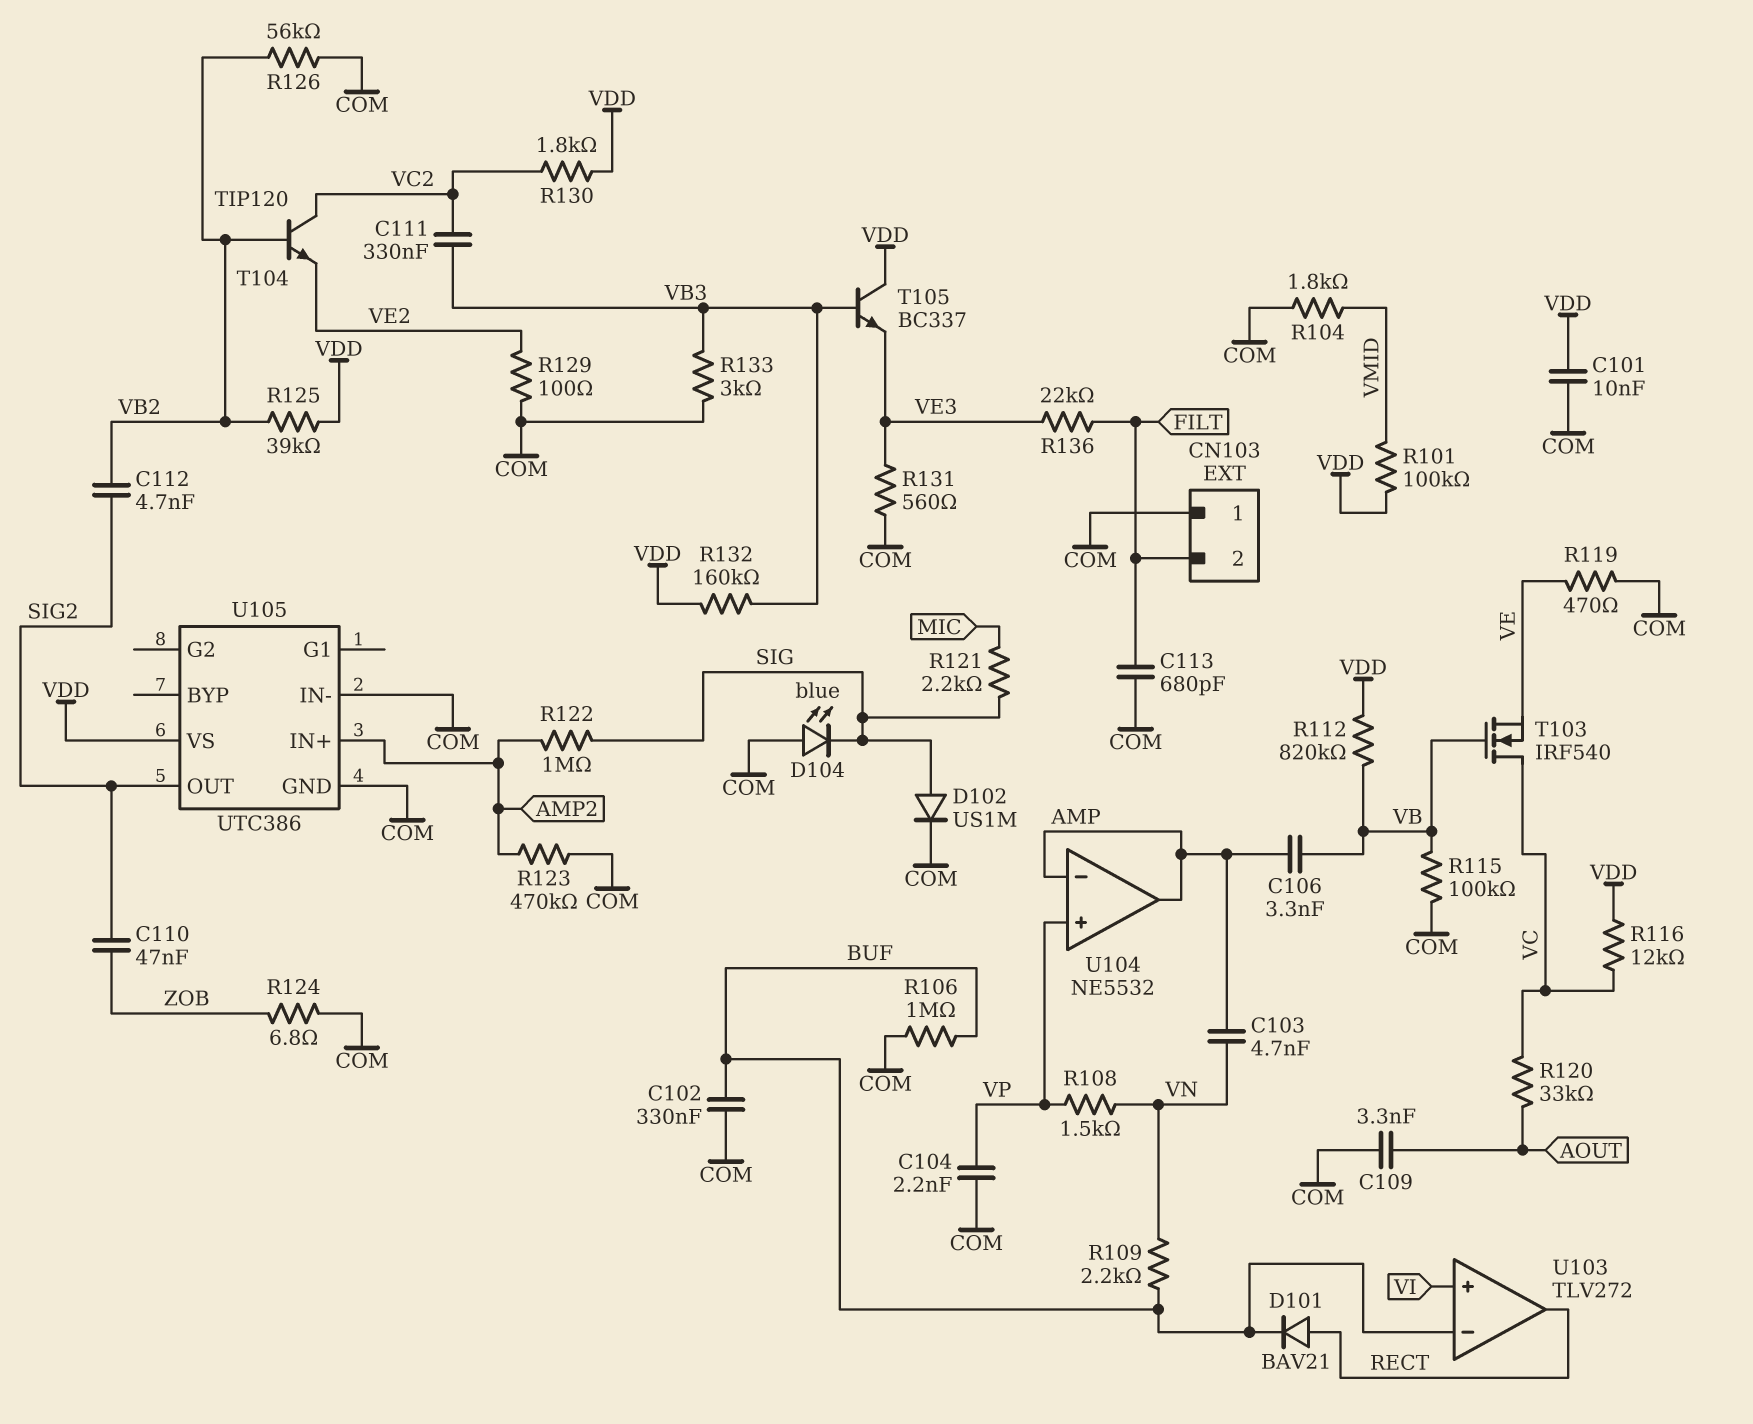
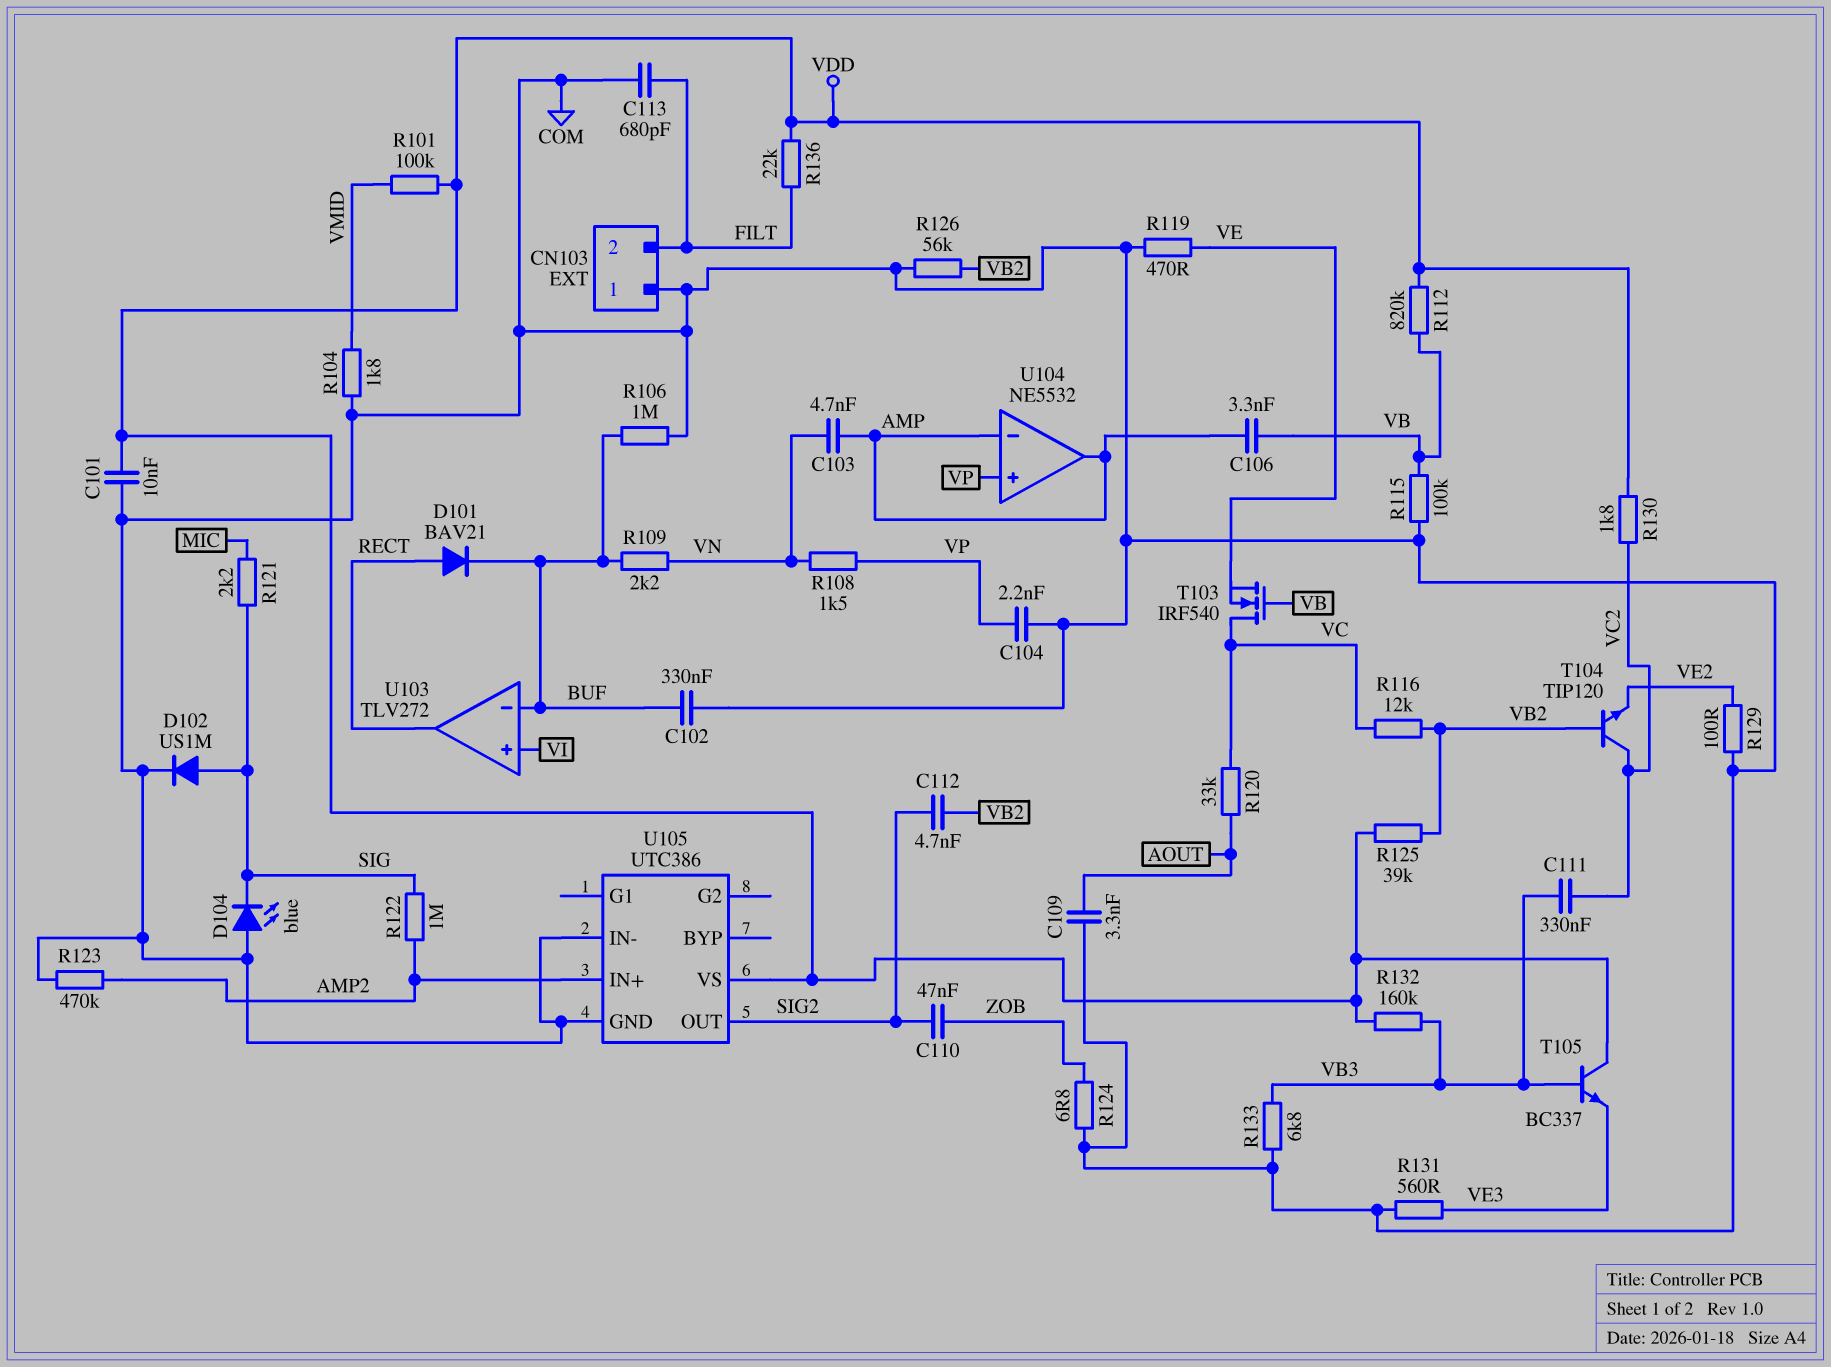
R116: 12k (VC, VDD) -> 12k (VB2, VC)
R133: 3k (COM, VB3) -> 6.8k (COM, VB3)
R136: 22k (FILT, VE3) -> 22k (FILT, VDD)

